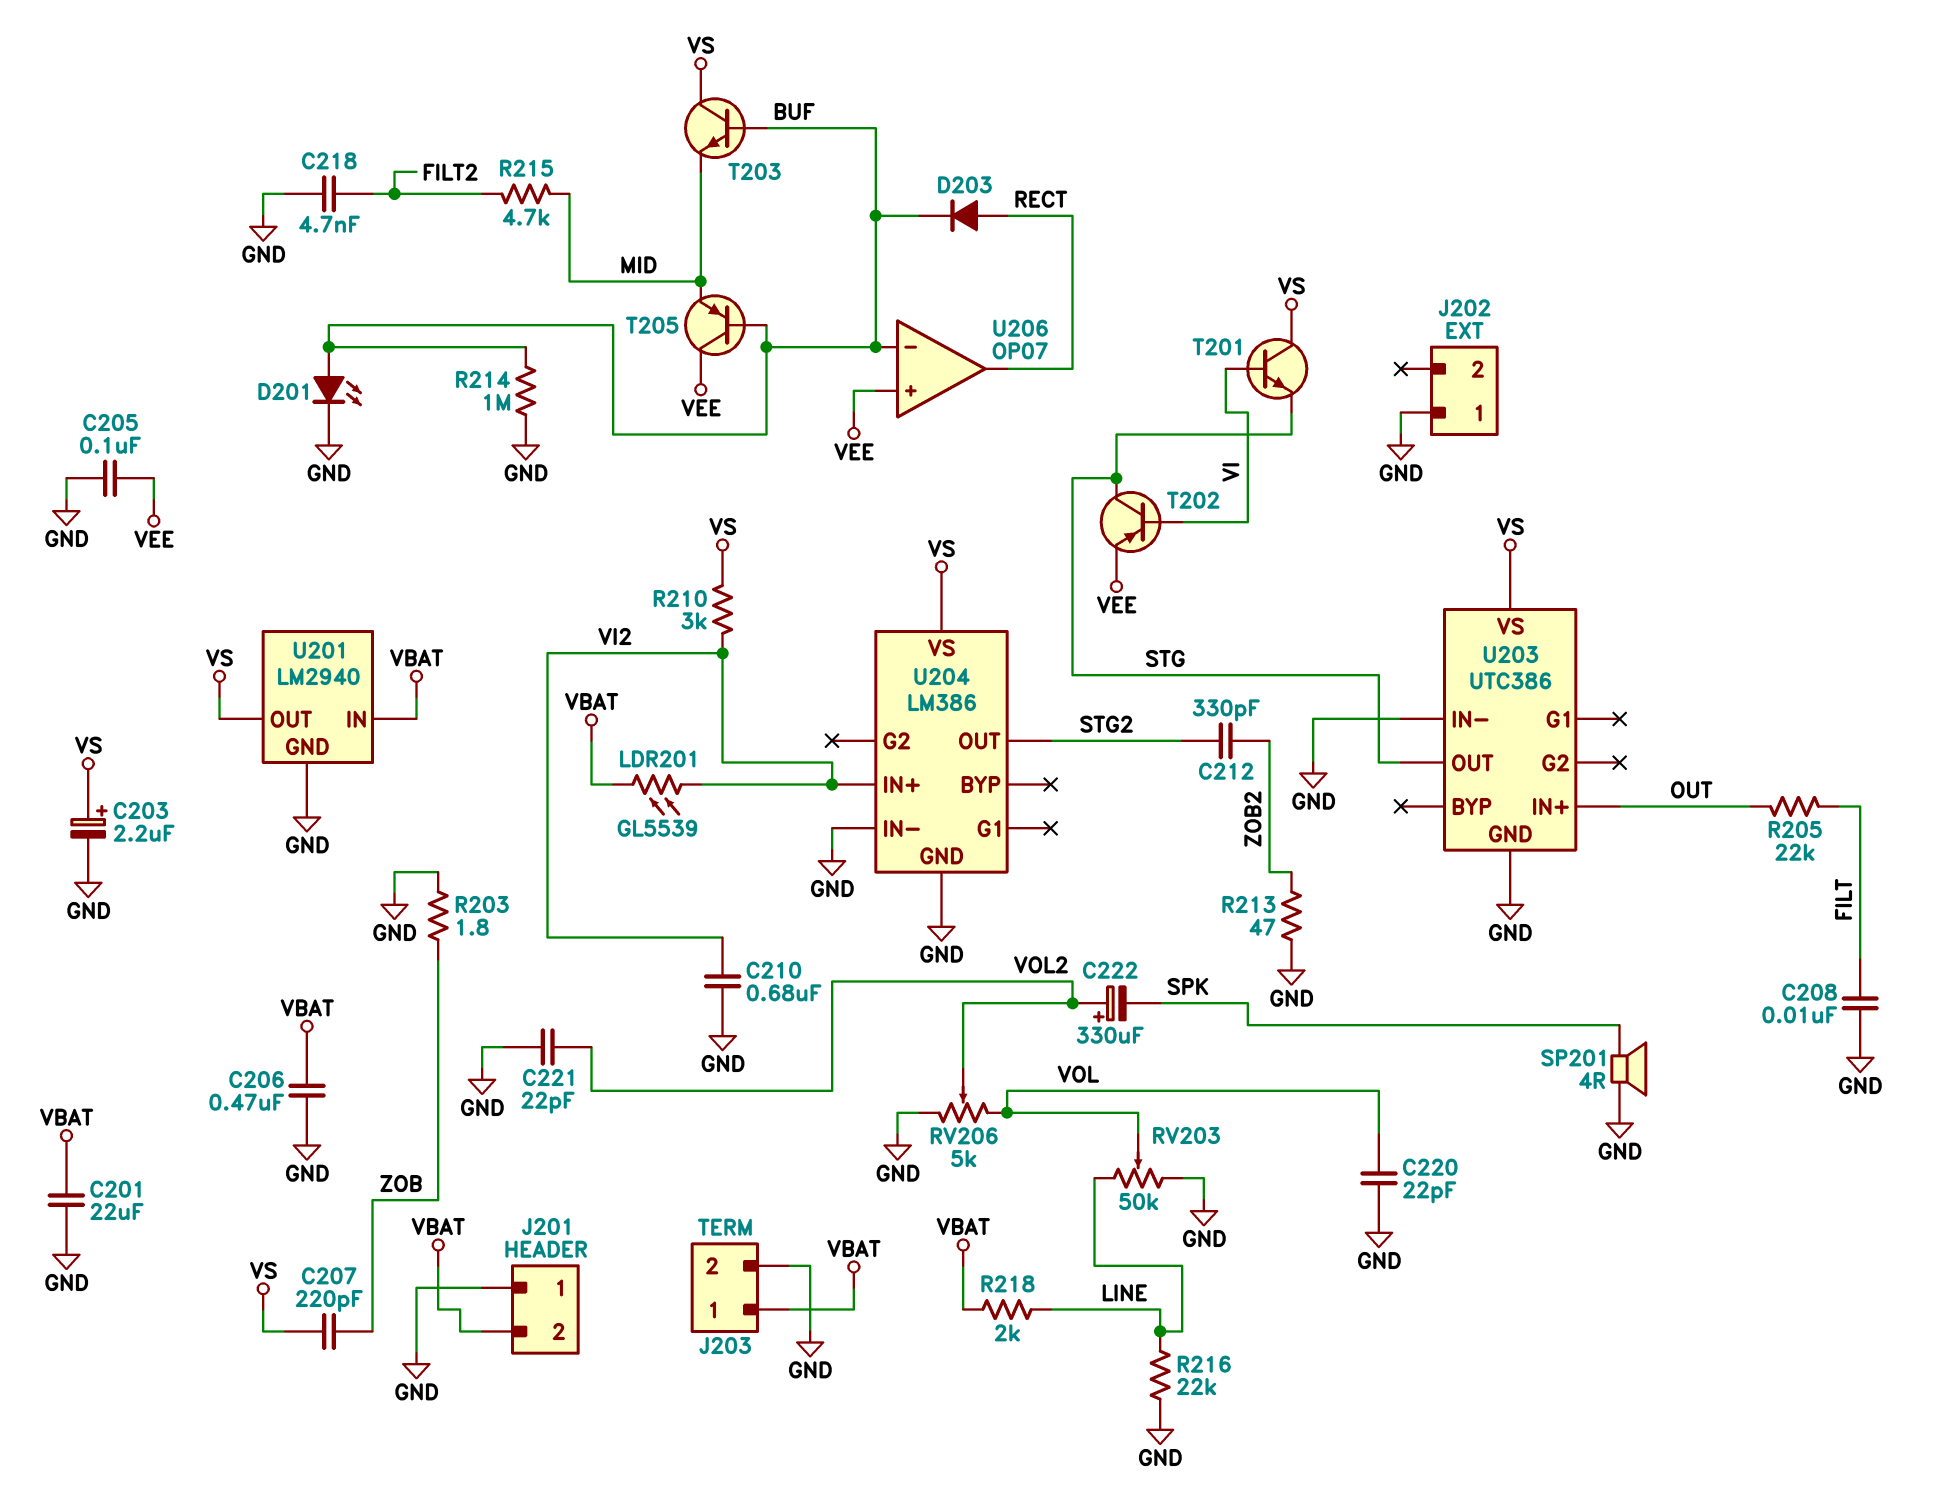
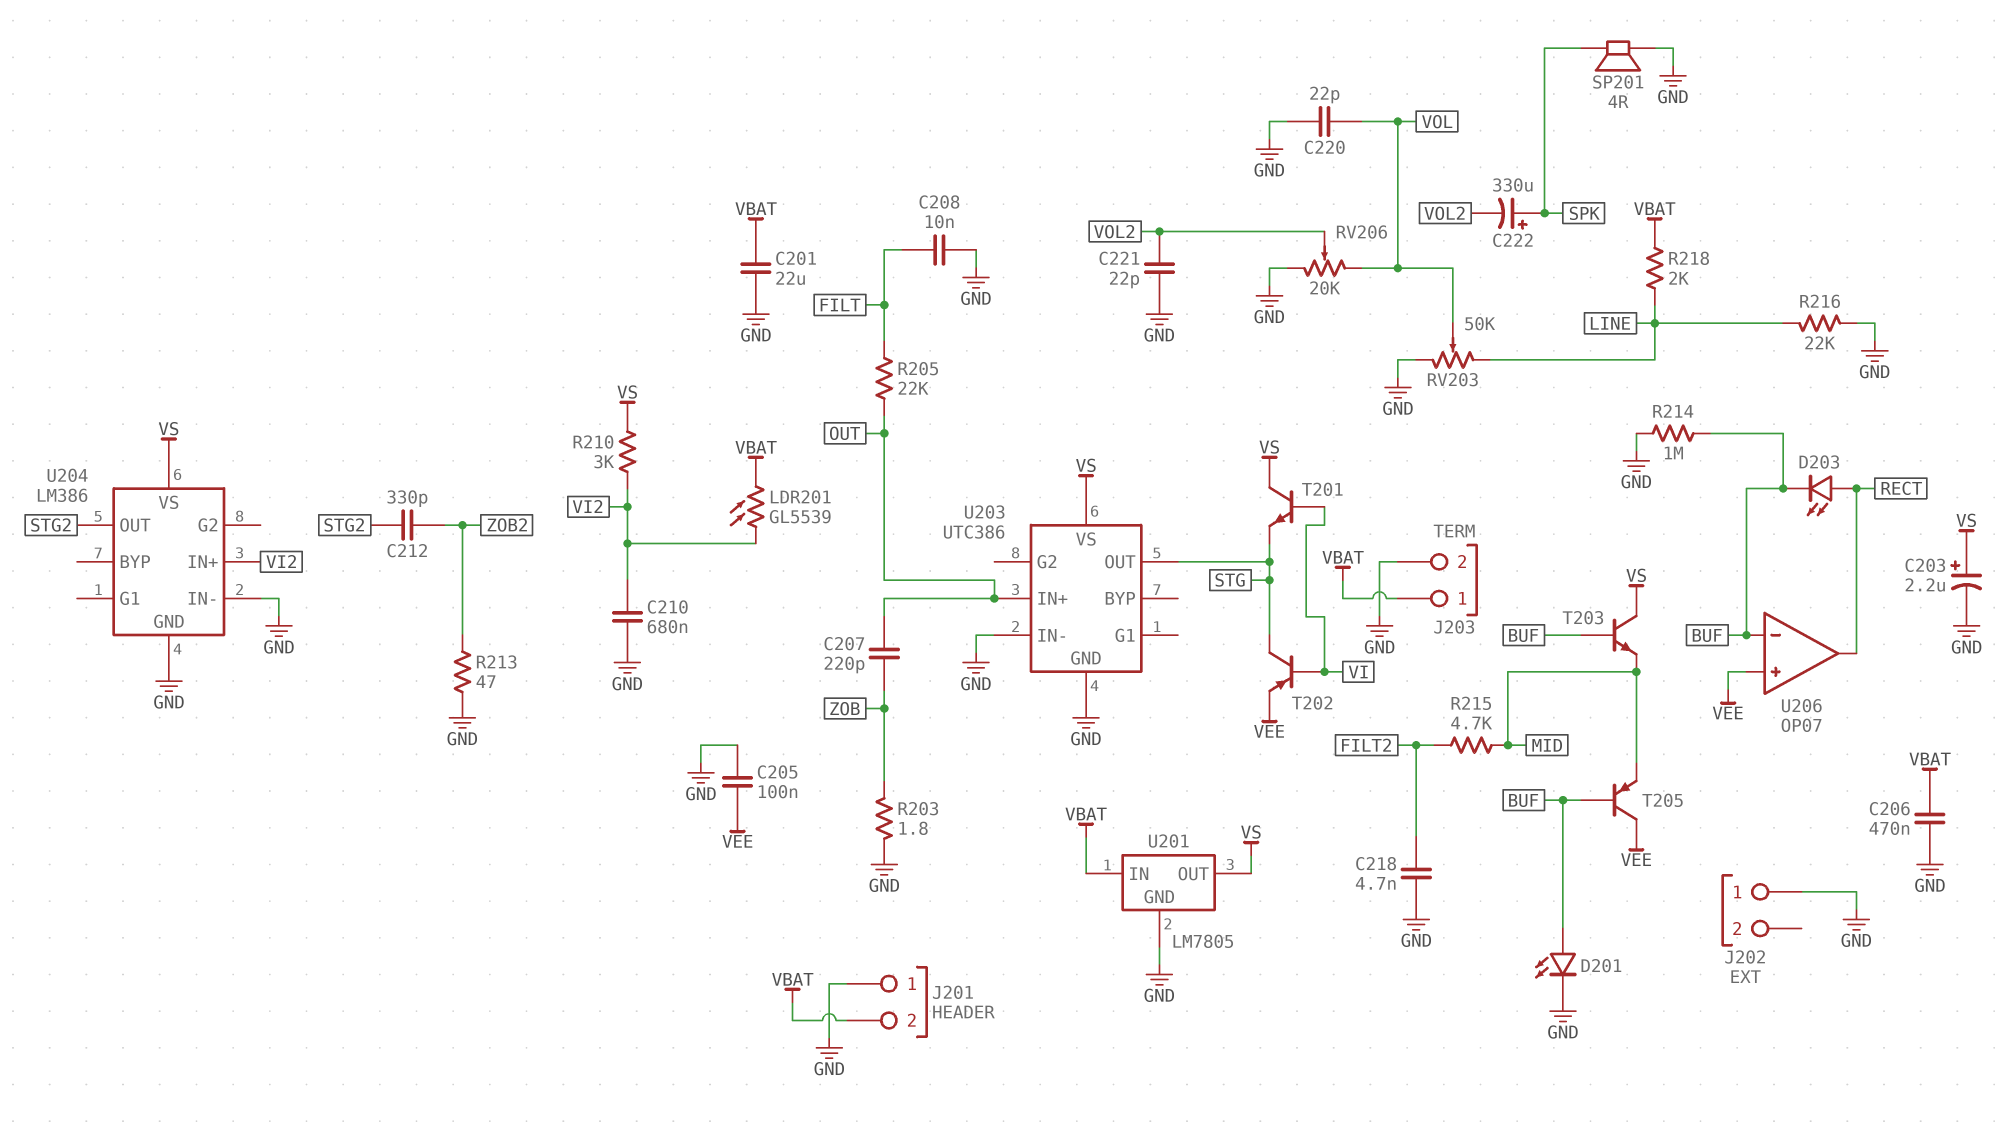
C207: 220pF (VS, ZOB) -> 220pF (OUT, ZOB)
C222: 330uF (plus VOL2, minus SPK) -> 330uF (plus SPK, minus VOL2)
D203: diode (A RECT, K BUF) -> LED (A RECT, K BUF)
RV206: 5k (GND, VOL, wiper VOL2) -> 20k (GND, VOL, wiper VOL2)
U201: LM2940 -> LM7805

